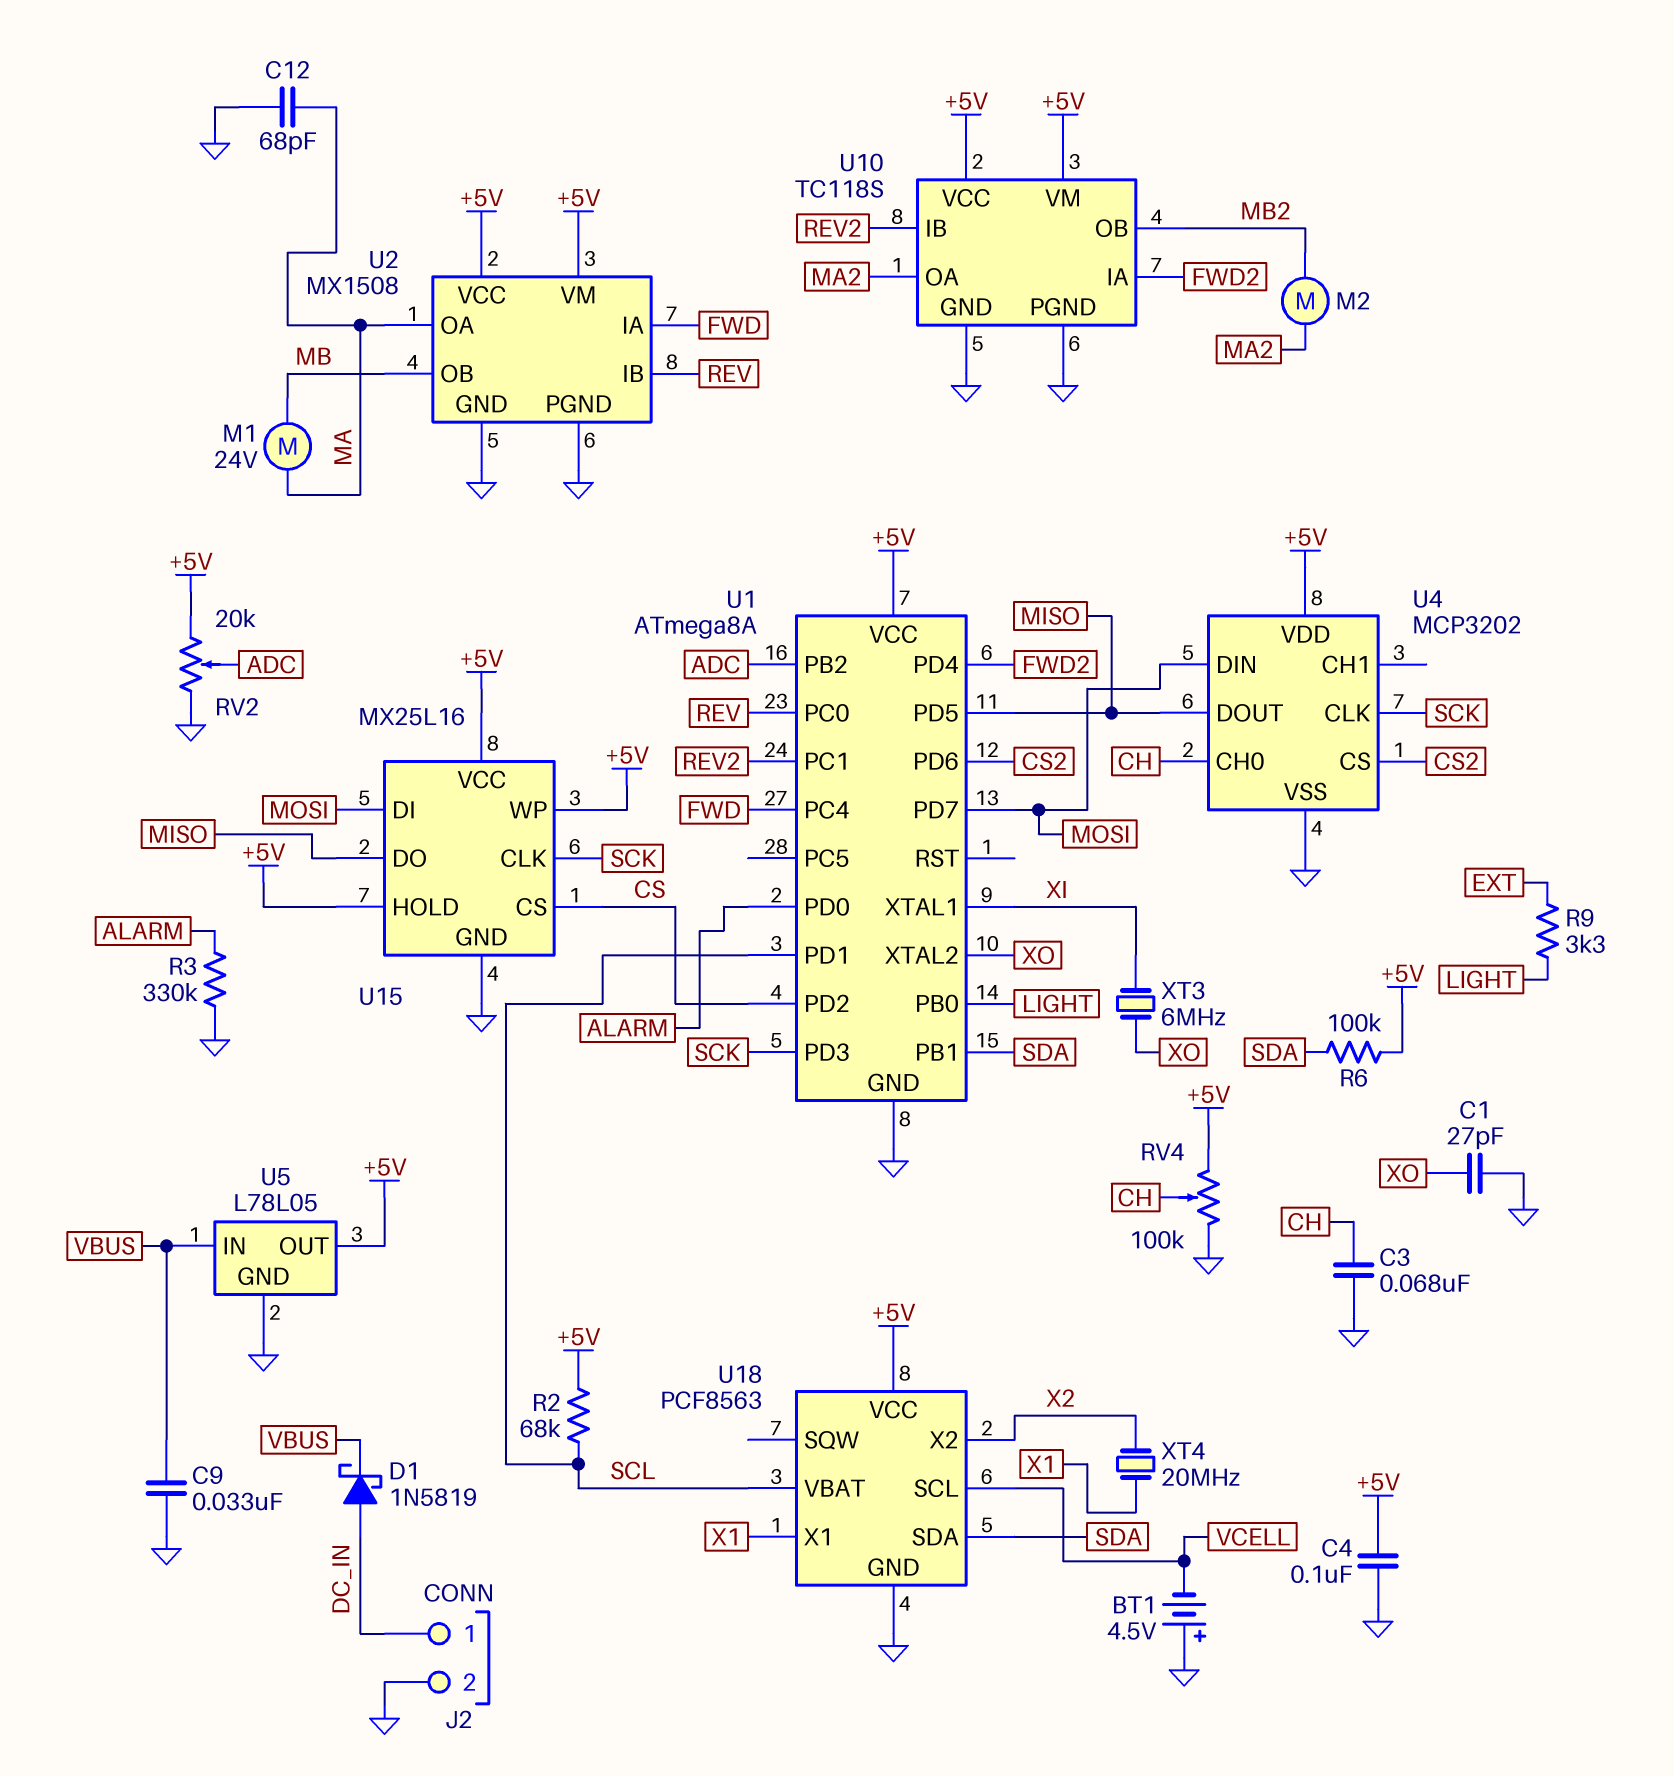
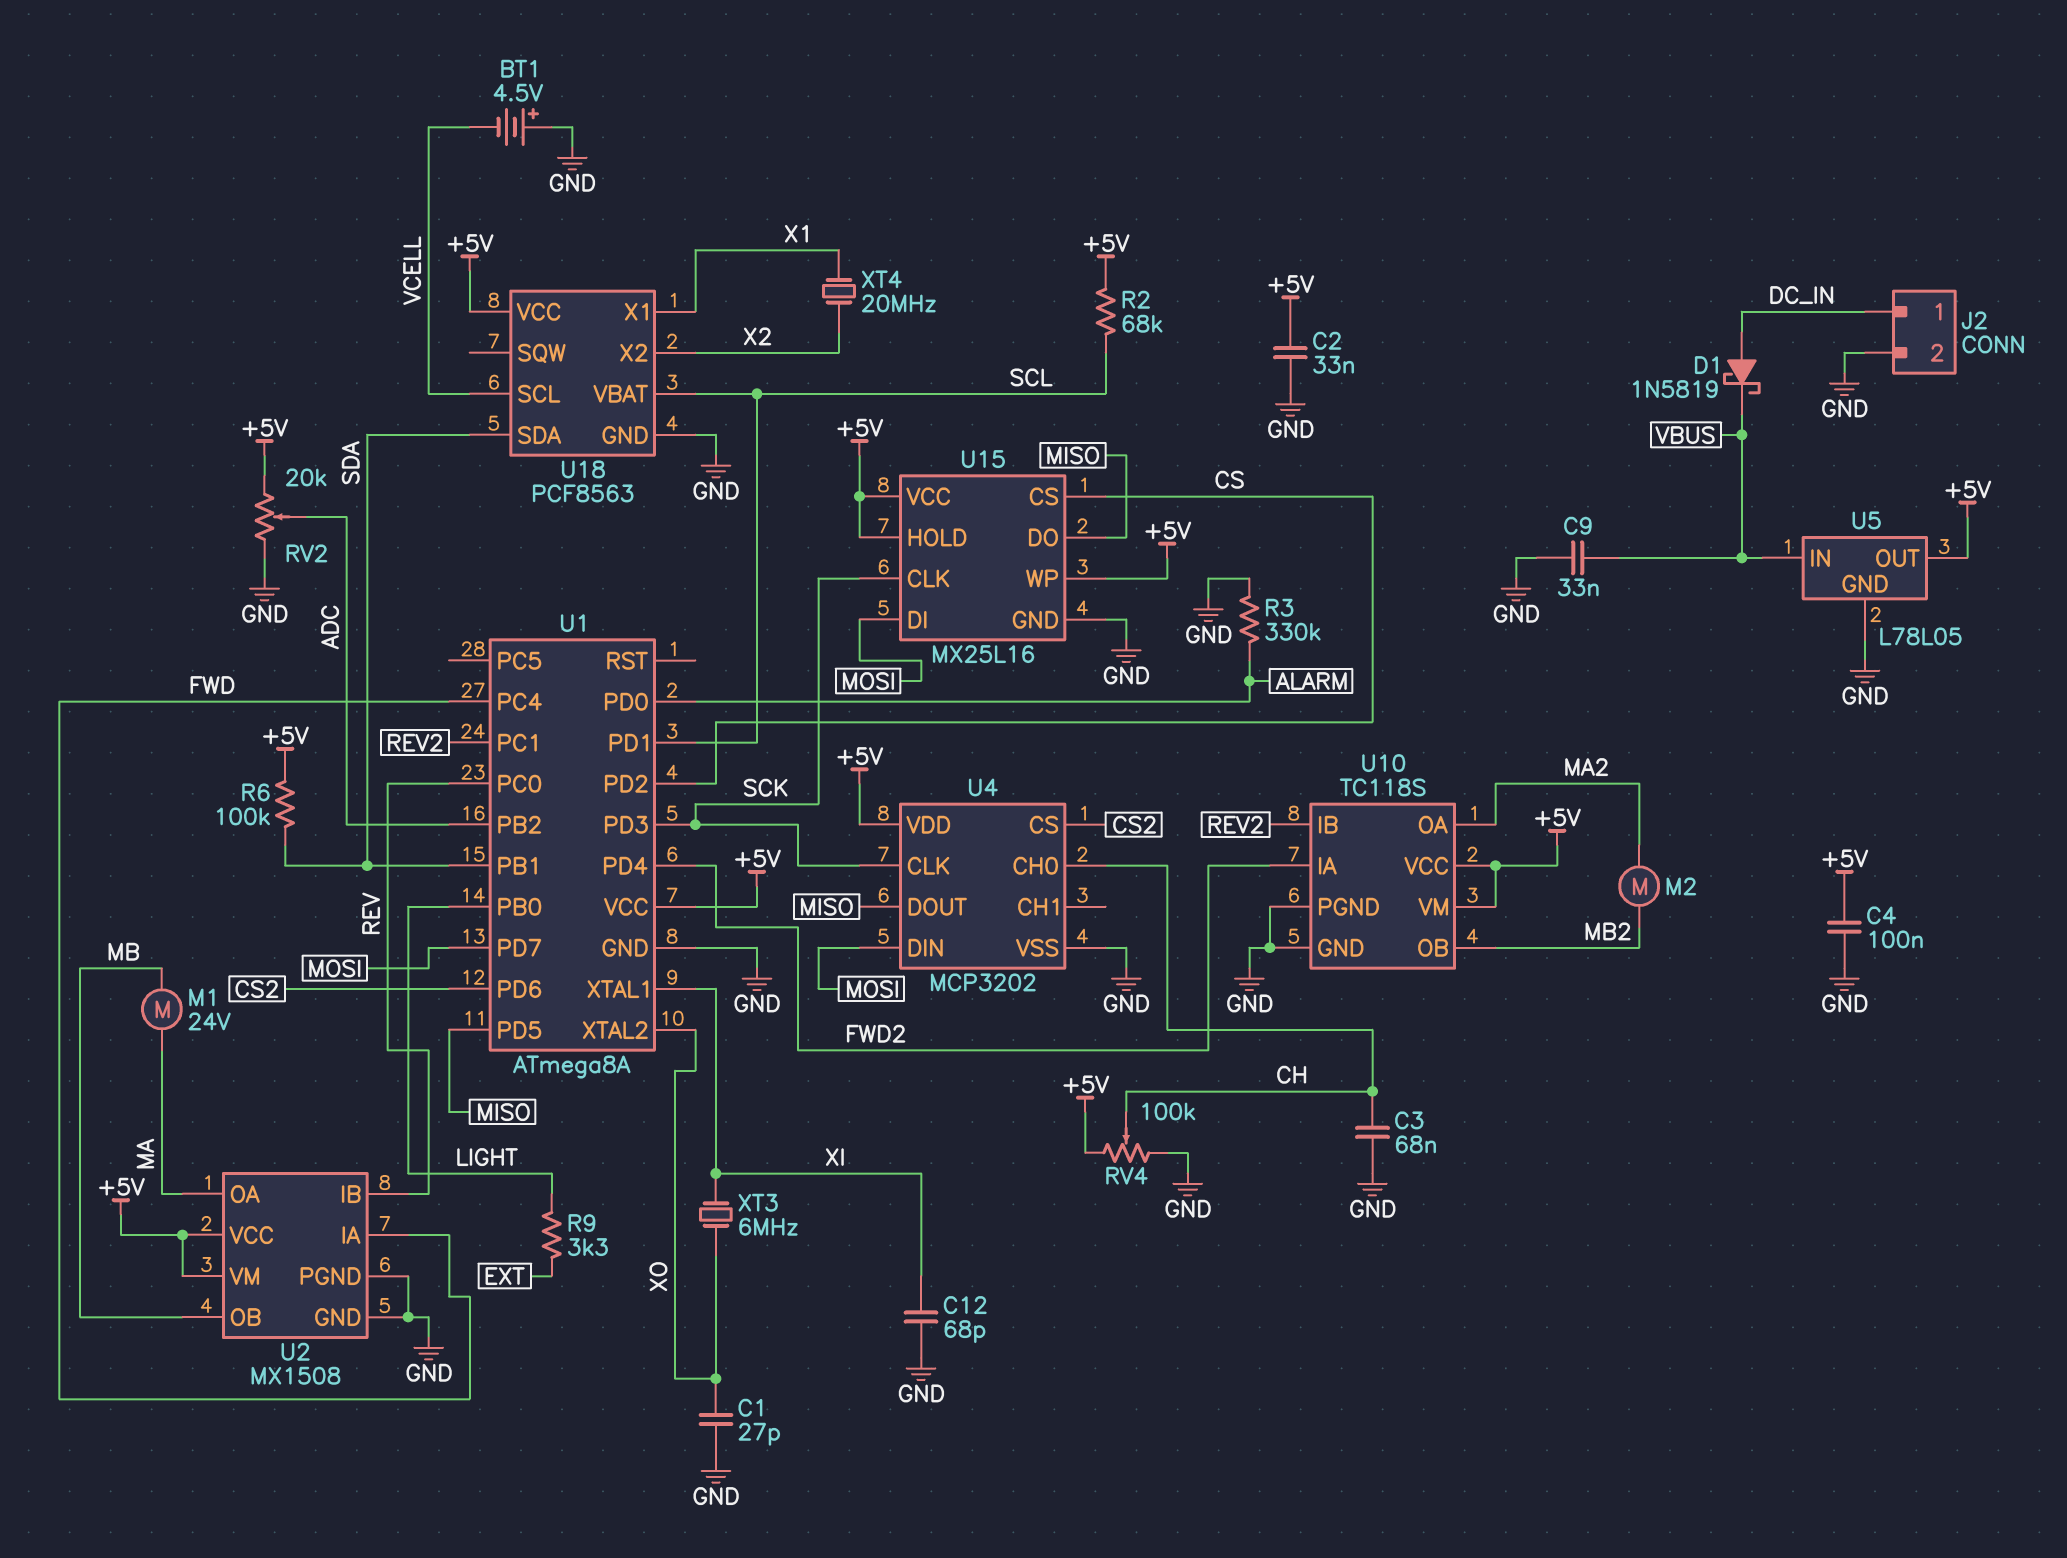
C2: none -> 33nF (+5V, GND)
C12: 68pF (GND, MA) -> 68pF (GND, XI)

